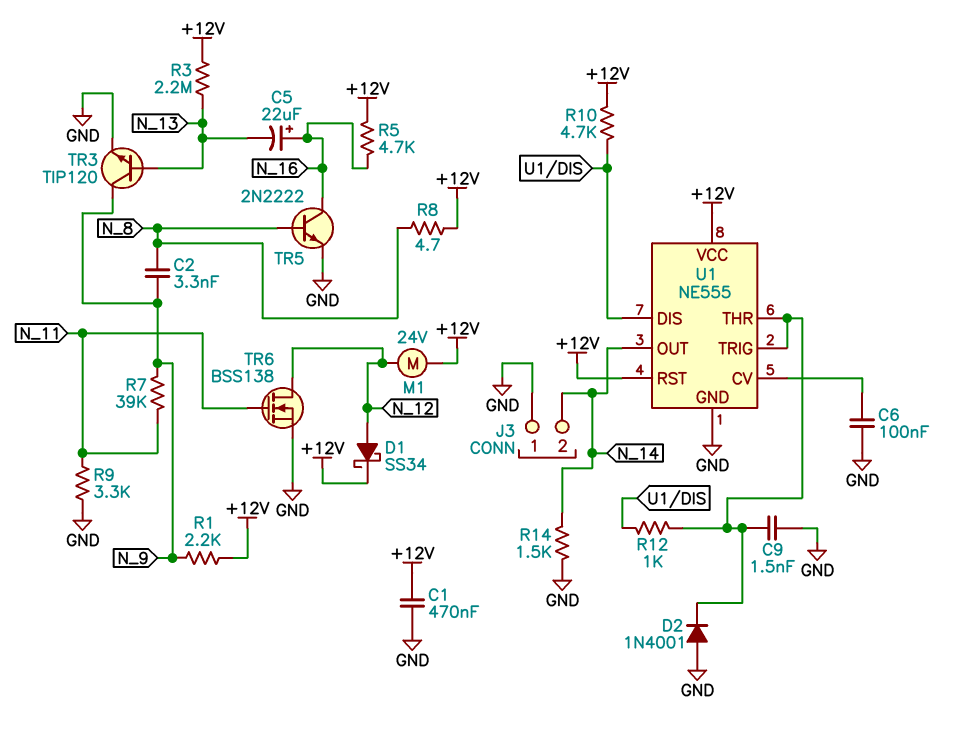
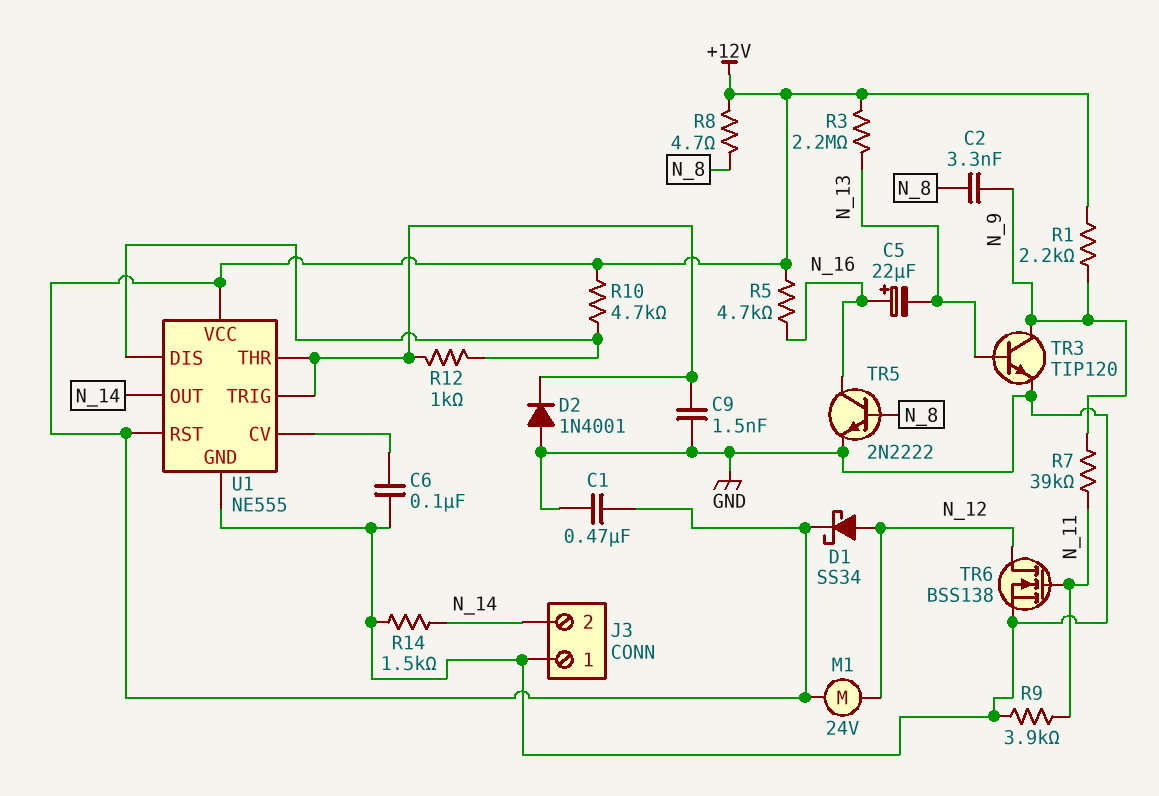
R9: 3.3k (GND, N_11) -> 3.9k (GND, N_11)

